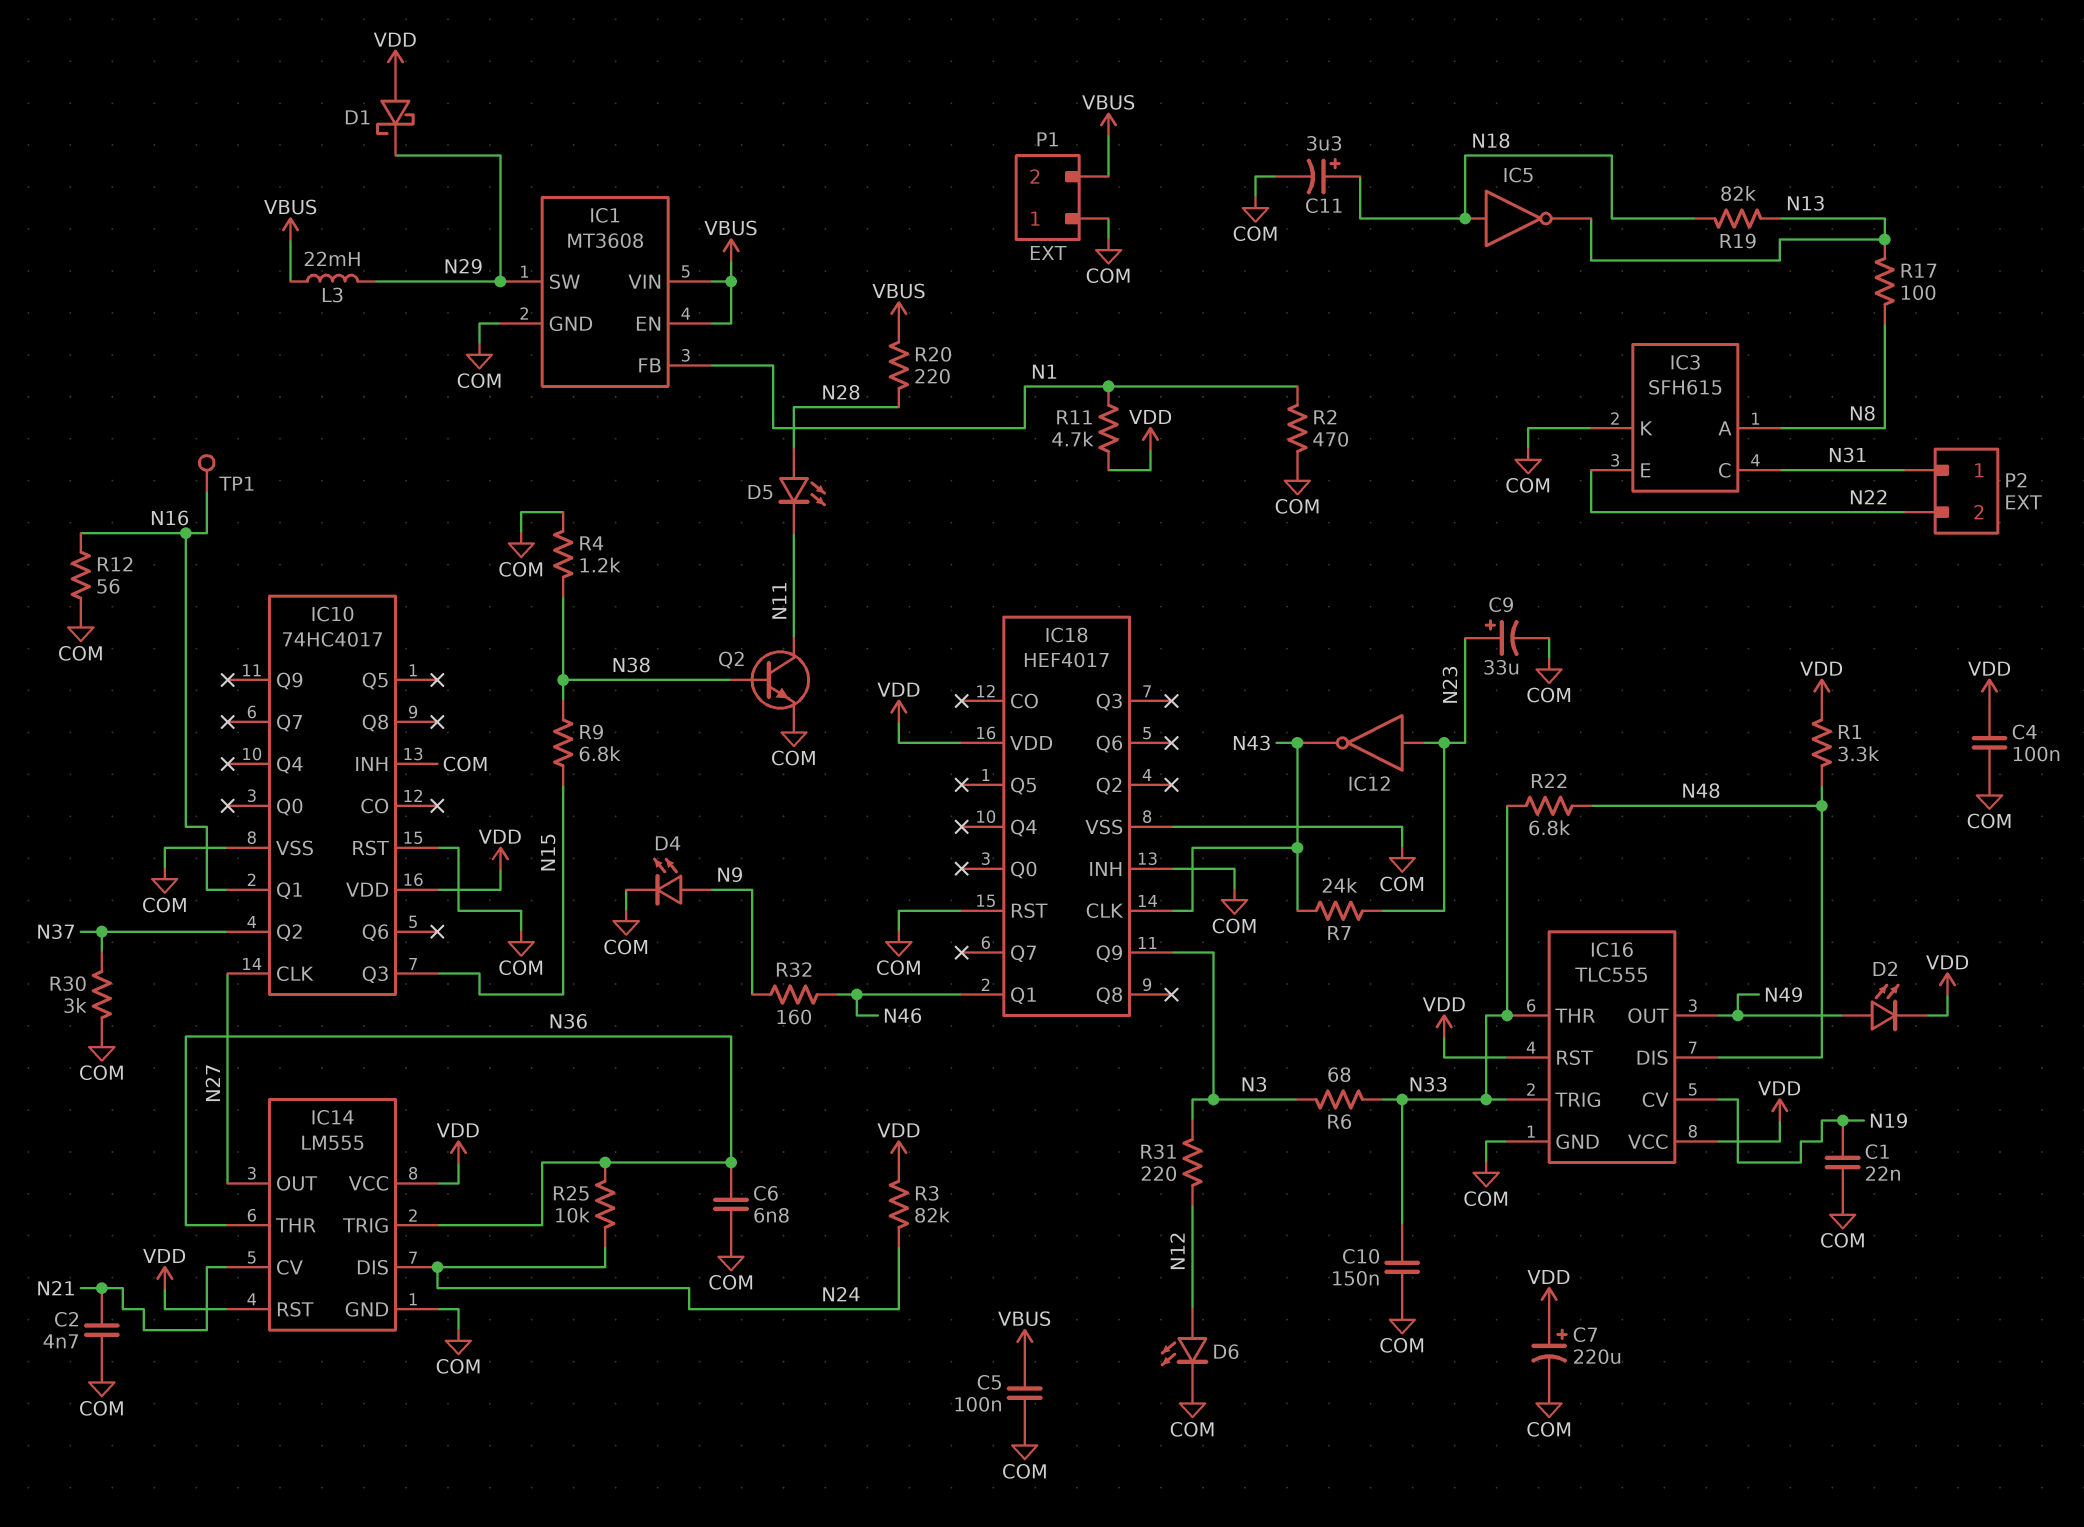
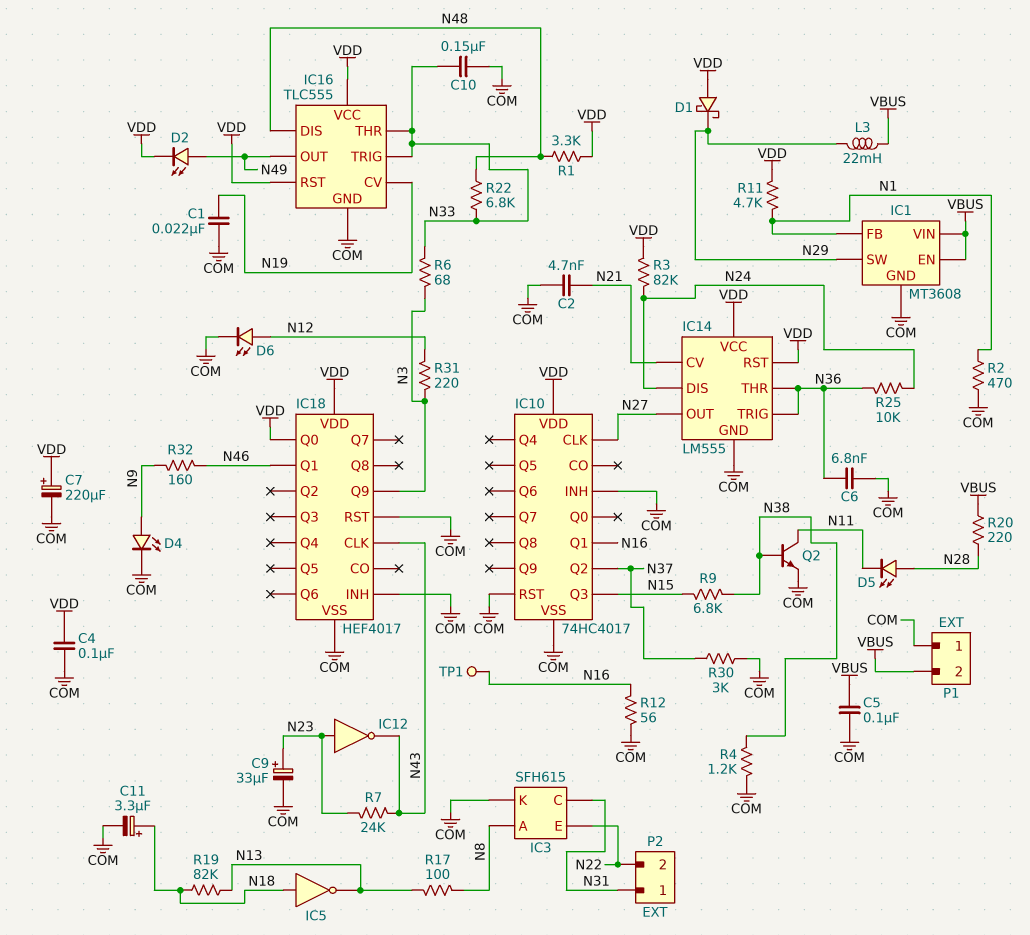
IC18 pin Q0: none -> VDD

